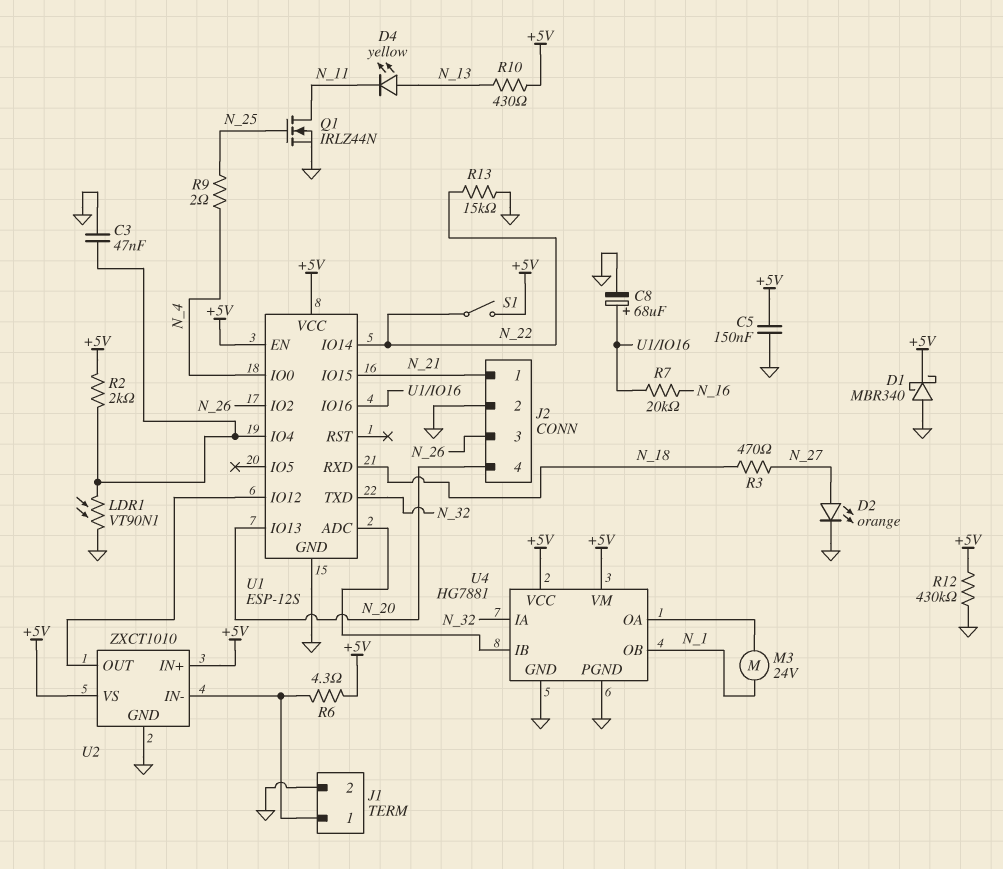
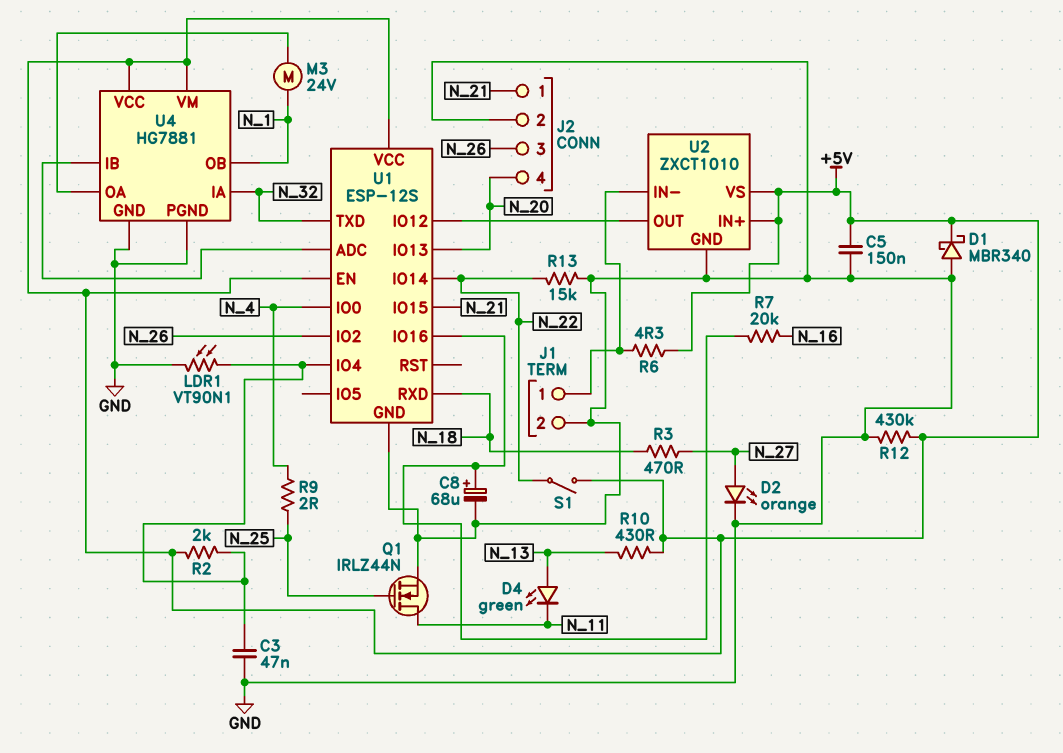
D4: LED yellow (A N_13, K N_11) -> LED green (A N_13, K N_11)

